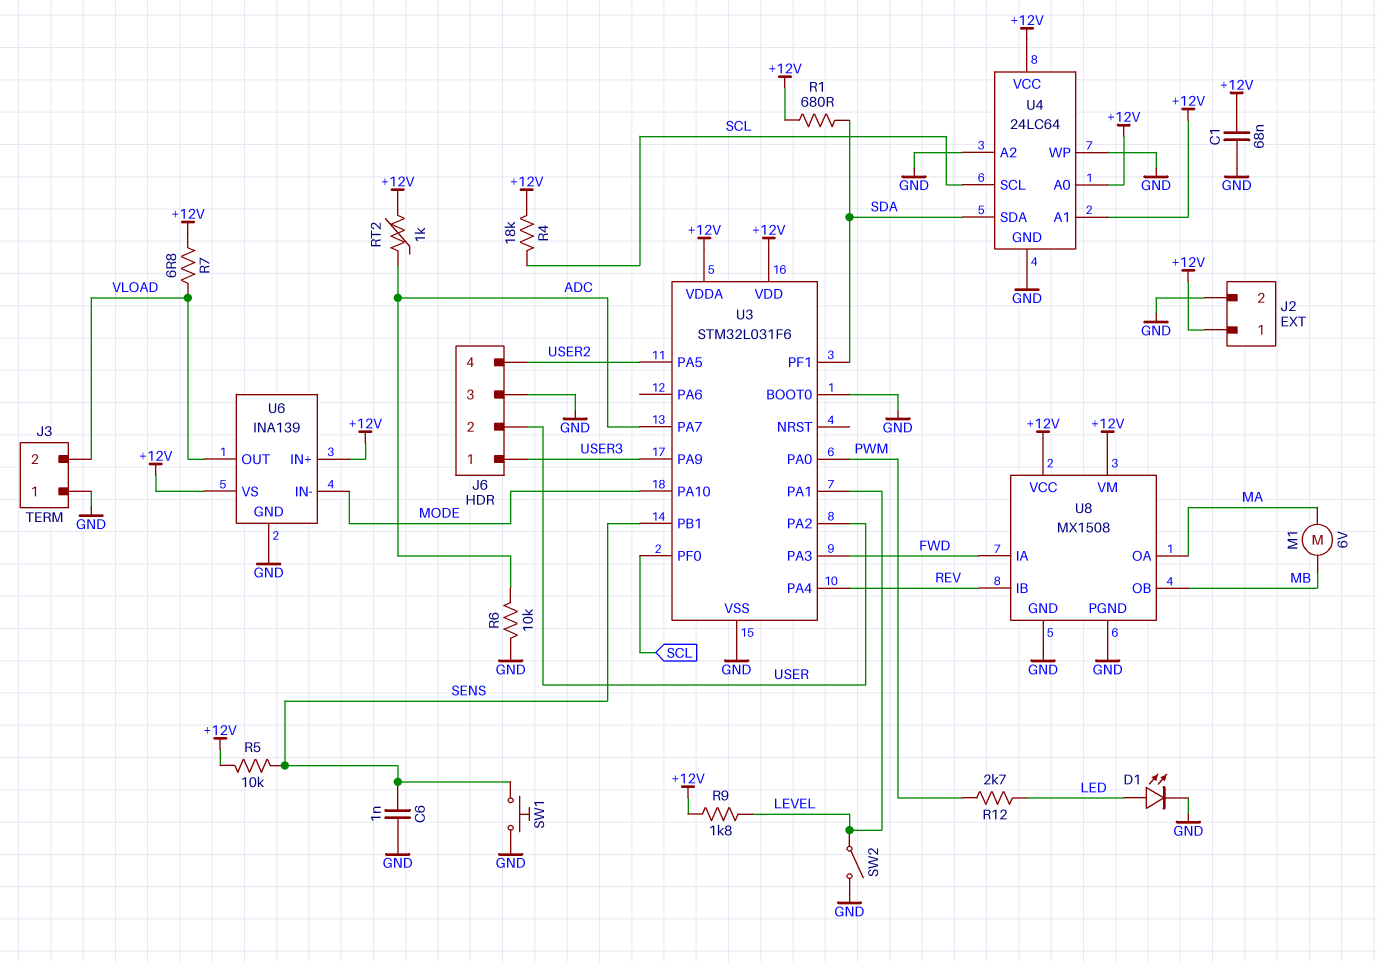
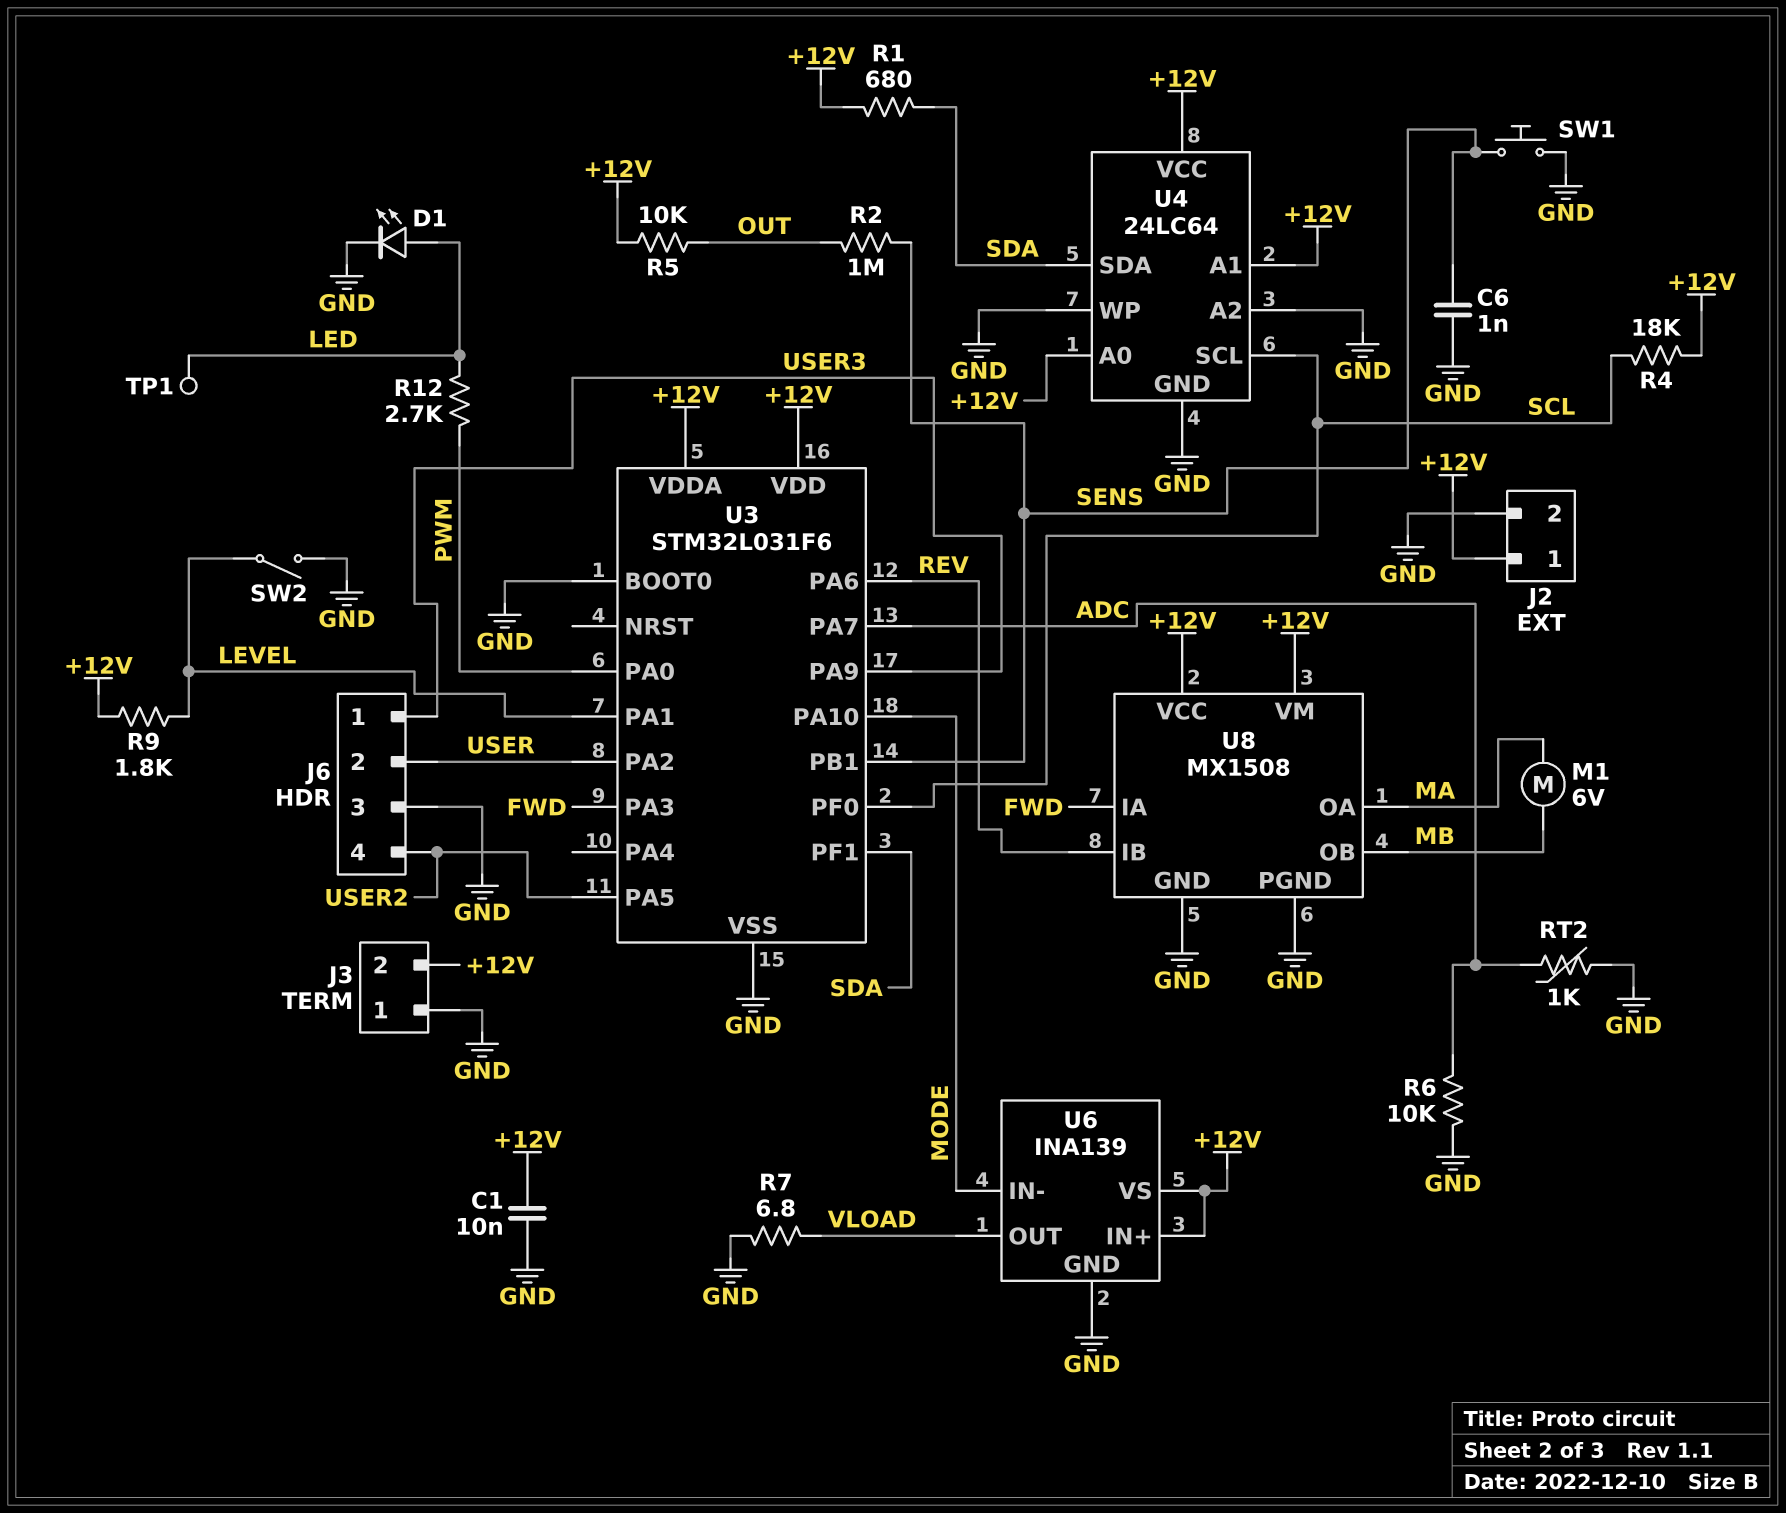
C1: 68nF (+12V, GND) -> 10nF (+12V, GND)
J3 pin 2: VLOAD -> +12V
R2: none -> 1M (OUT, SENS)
R5: 10k (+12V, SENS) -> 10k (+12V, OUT)
R7: 6.8 (+12V, VLOAD) -> 6.8 (GND, VLOAD)
RT2: 1k (+12V, ADC) -> 1k (ADC, GND)
TP1: none -> test point (LED)
U3 pin PA4: REV -> none
U3 pin PA6: none -> REV

